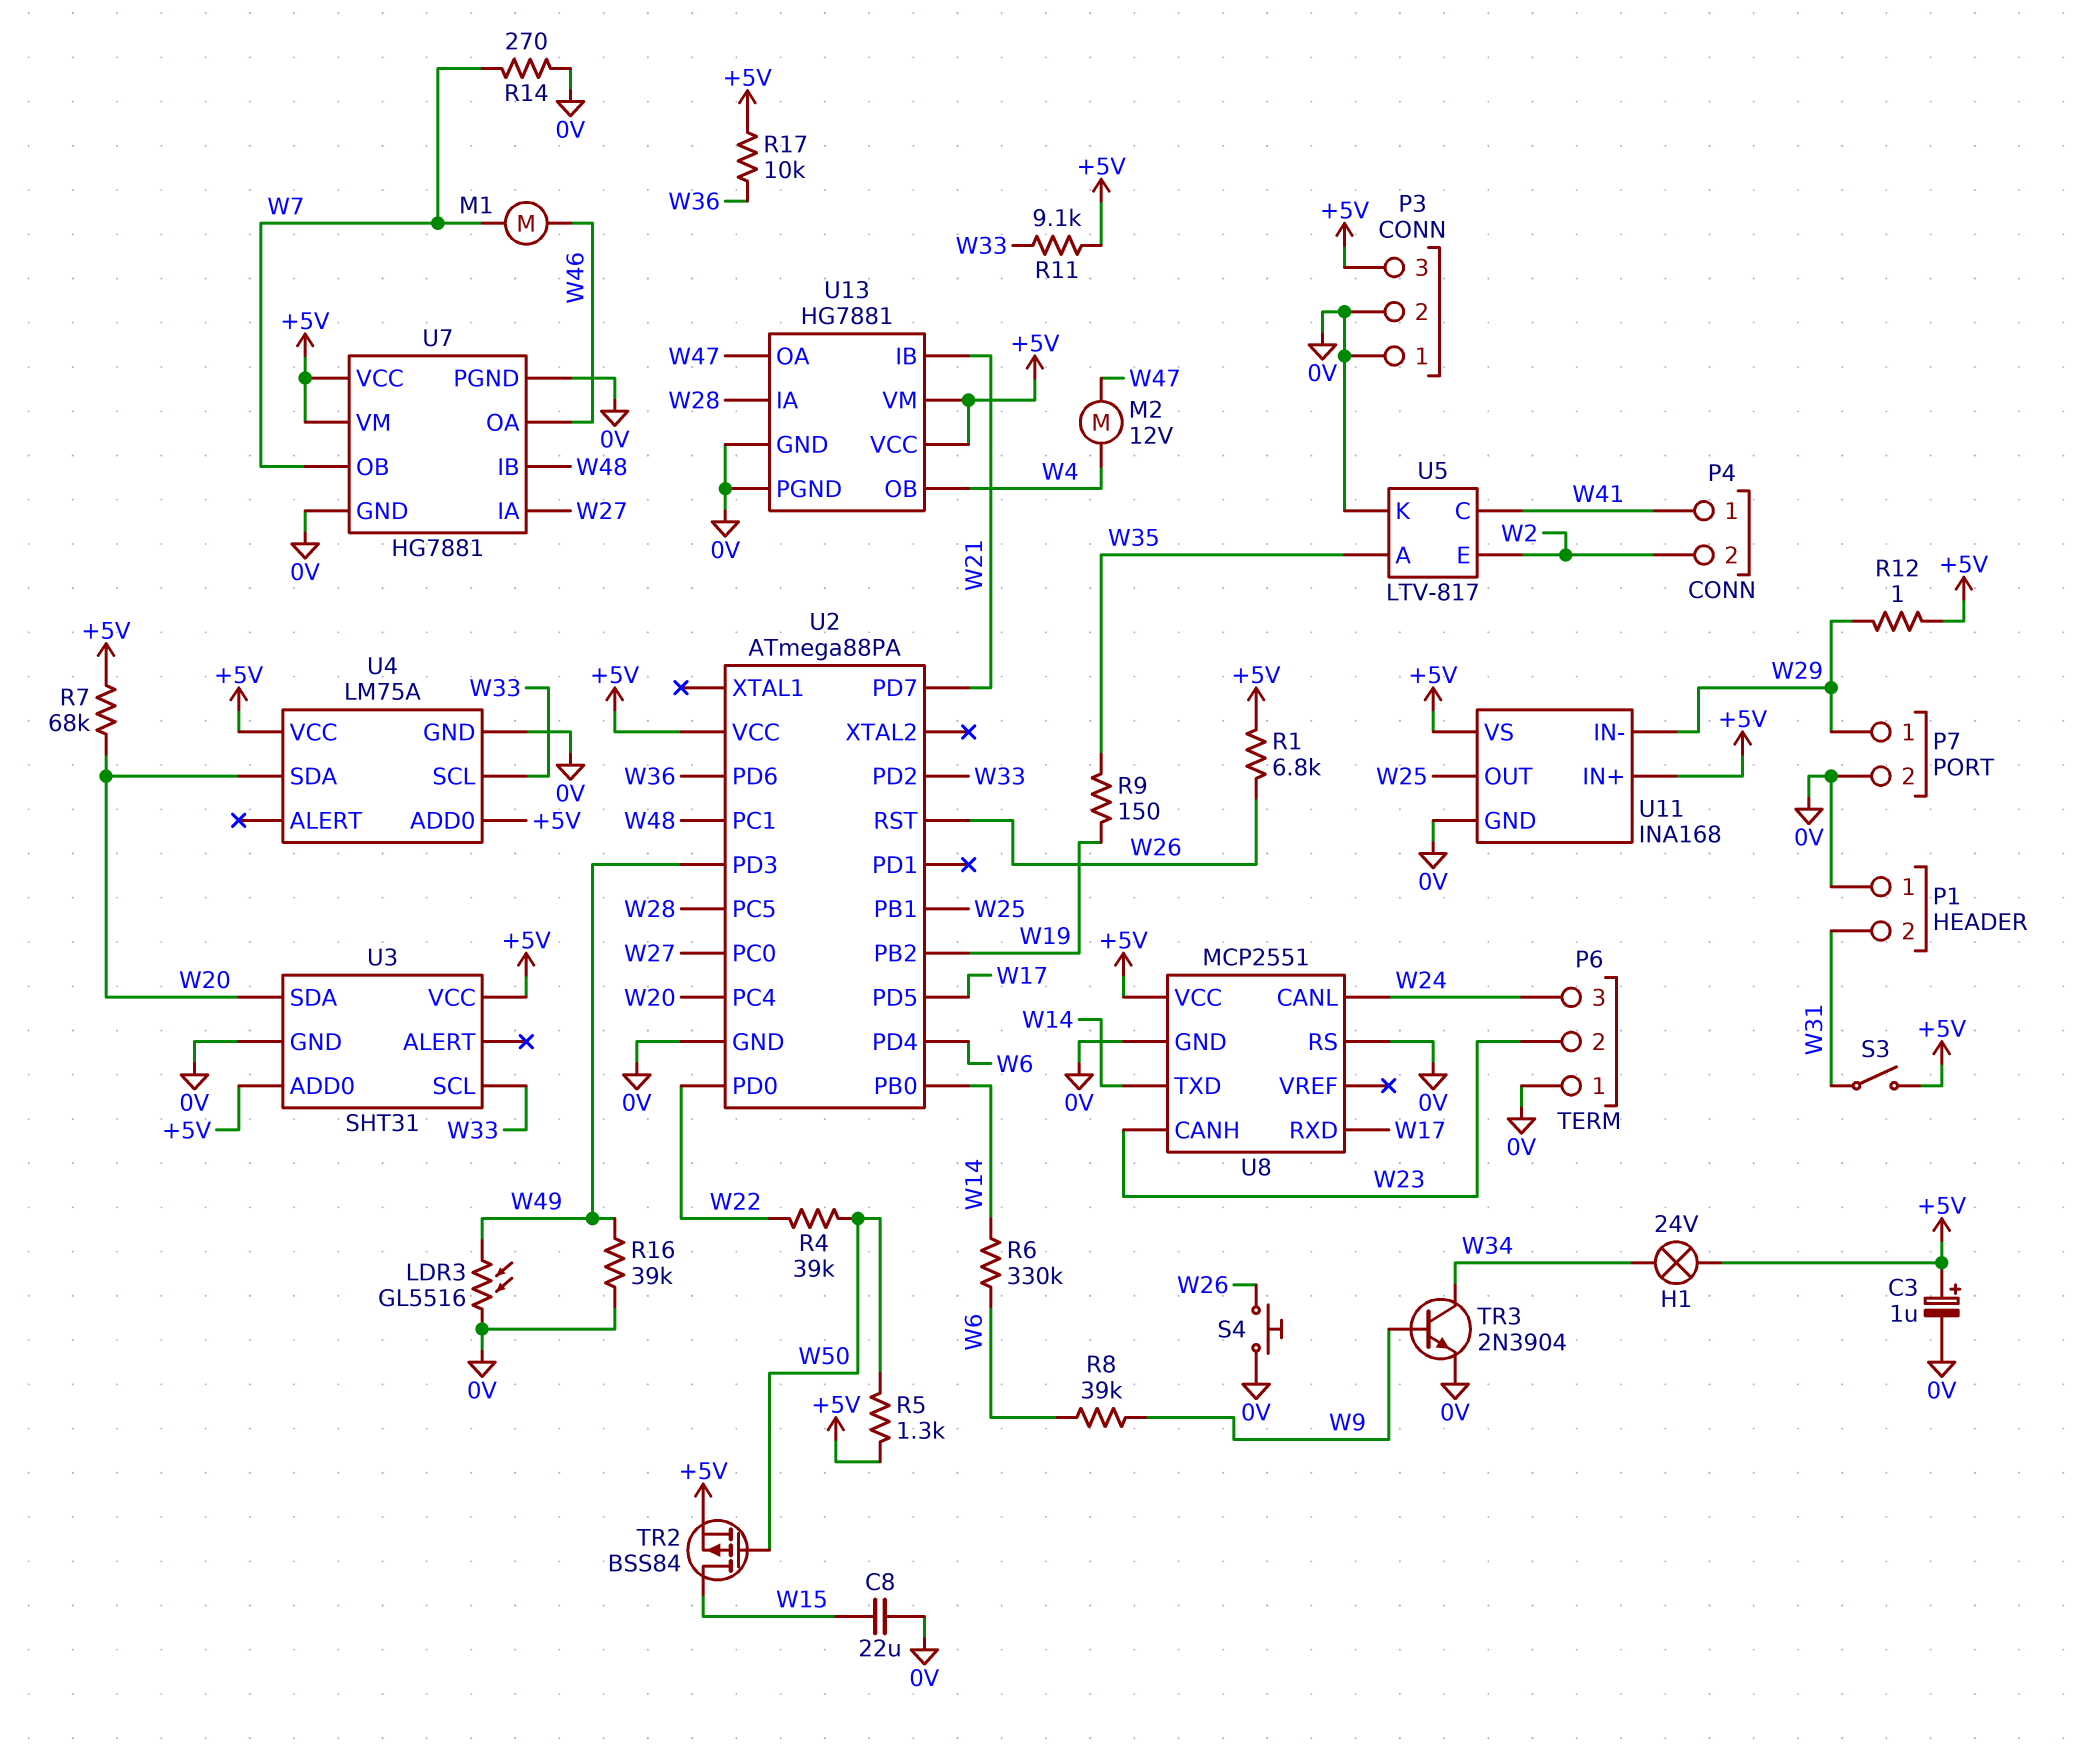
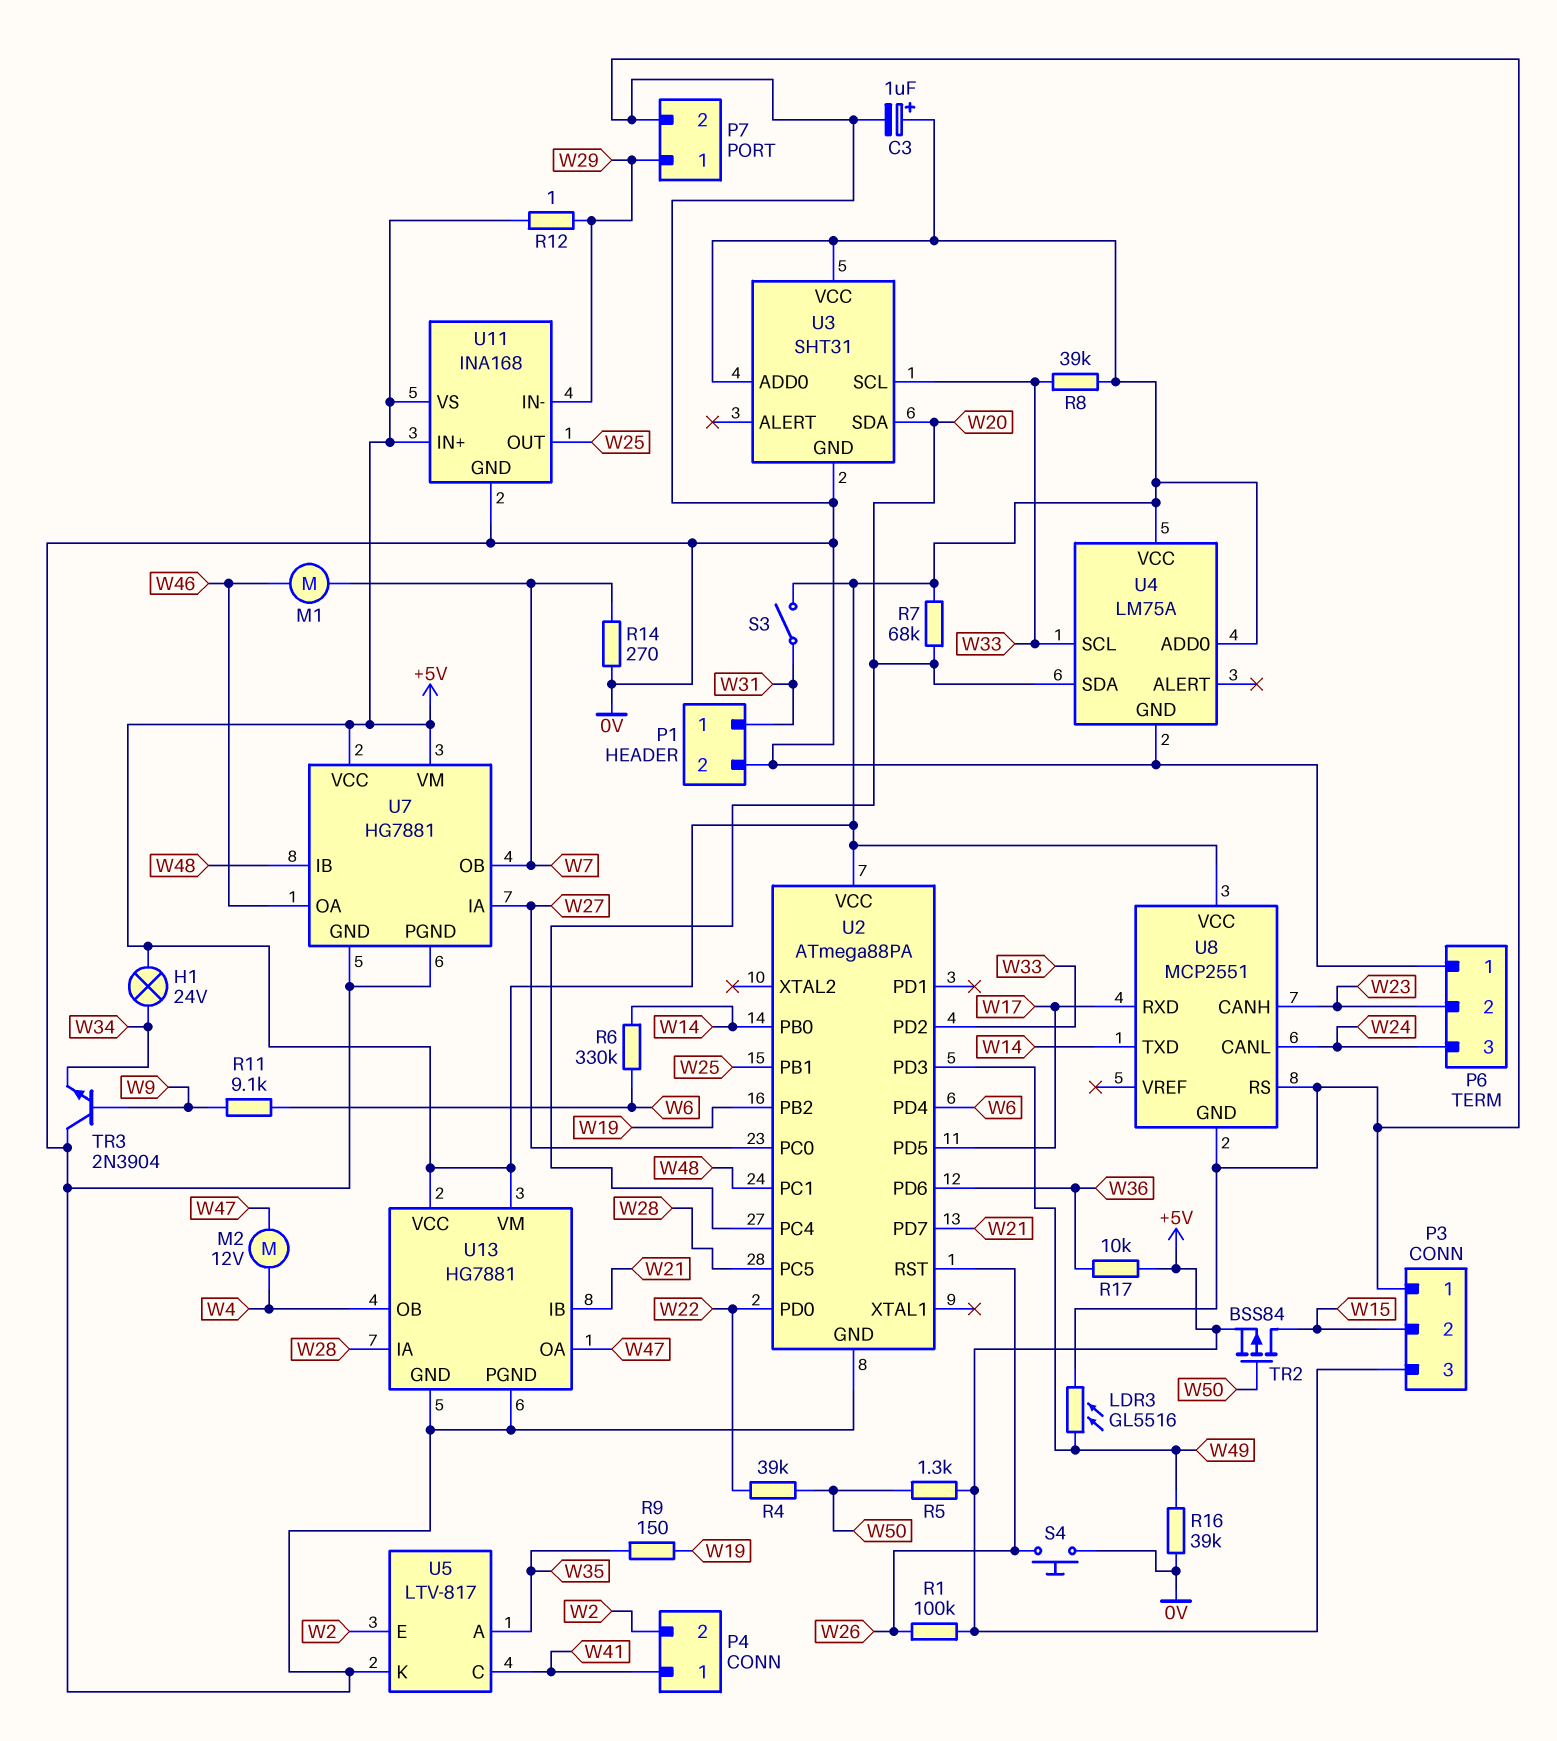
C8: 22uF (0V, W15) -> none
P1 pin 1: 0V -> W31
P1 pin 2: W31 -> 0V
P3 pin 2: 0V -> W15
R1: 6.8k (+5V, W26) -> 100k (+5V, W26)
R8: 39k (W6, W9) -> 39k (+5V, W33)
R11: 9.1k (+5V, W33) -> 9.1k (W6, W9)
TR3: NPN 2N3904 (B W9, C W34, E 0V) -> NPN 2N3904 (B W9, C 0V, E W34)

